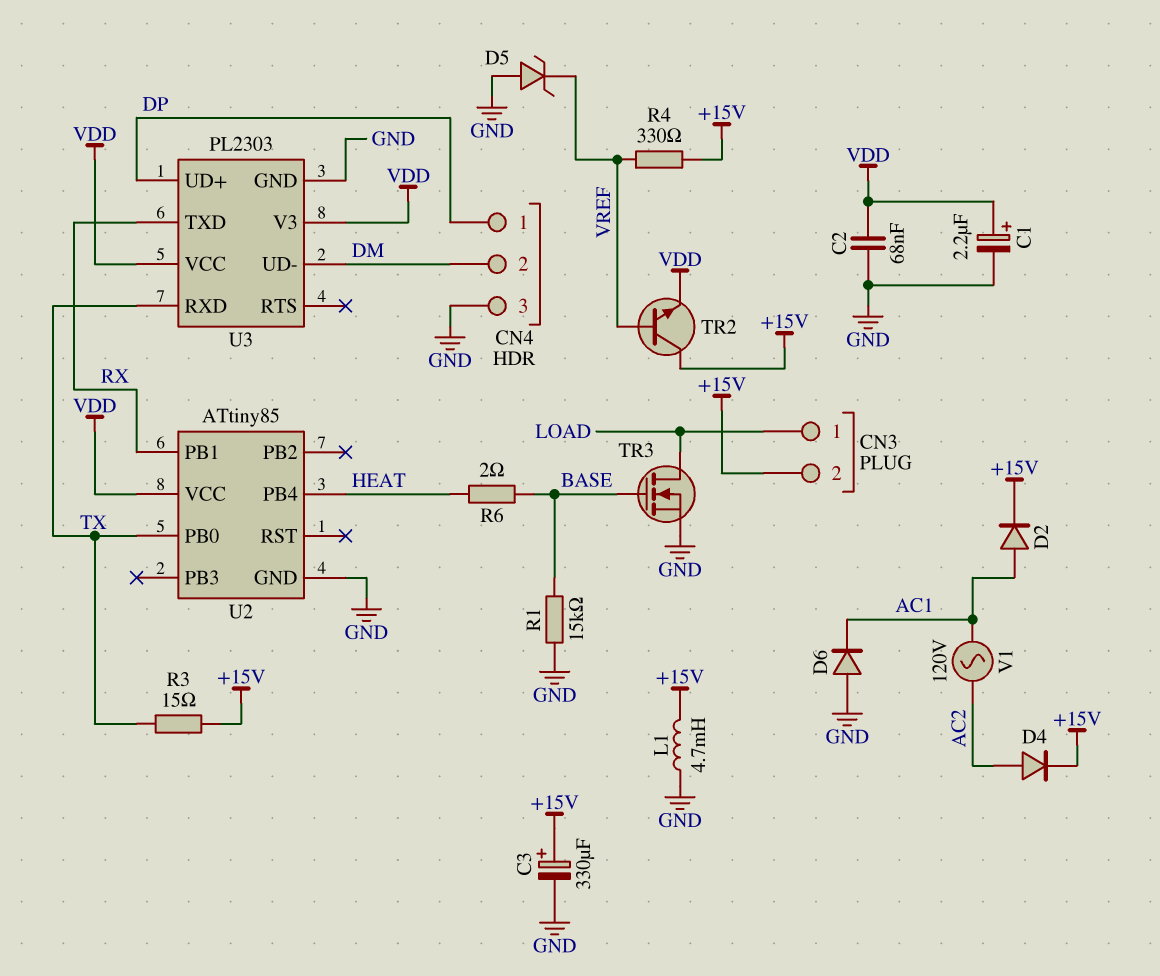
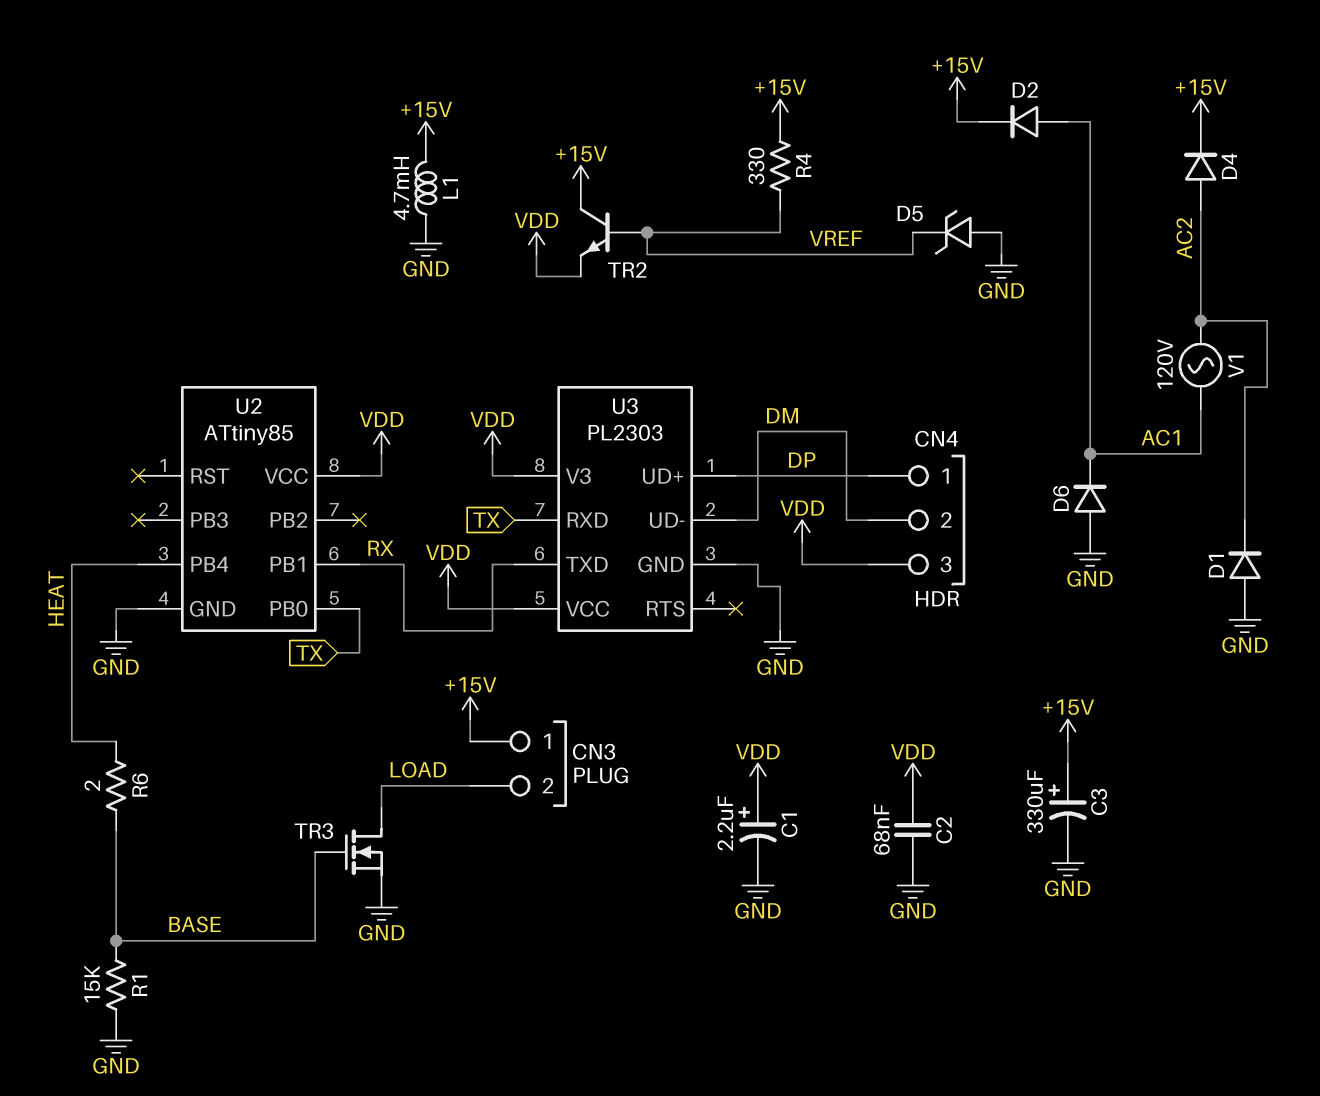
CN3 pin 1: LOAD -> +15V
CN3 pin 2: +15V -> LOAD
CN4 pin 3: GND -> VDD
D1: none -> diode (A GND, K AC2)
R3: 15 (+15V, TX) -> none

